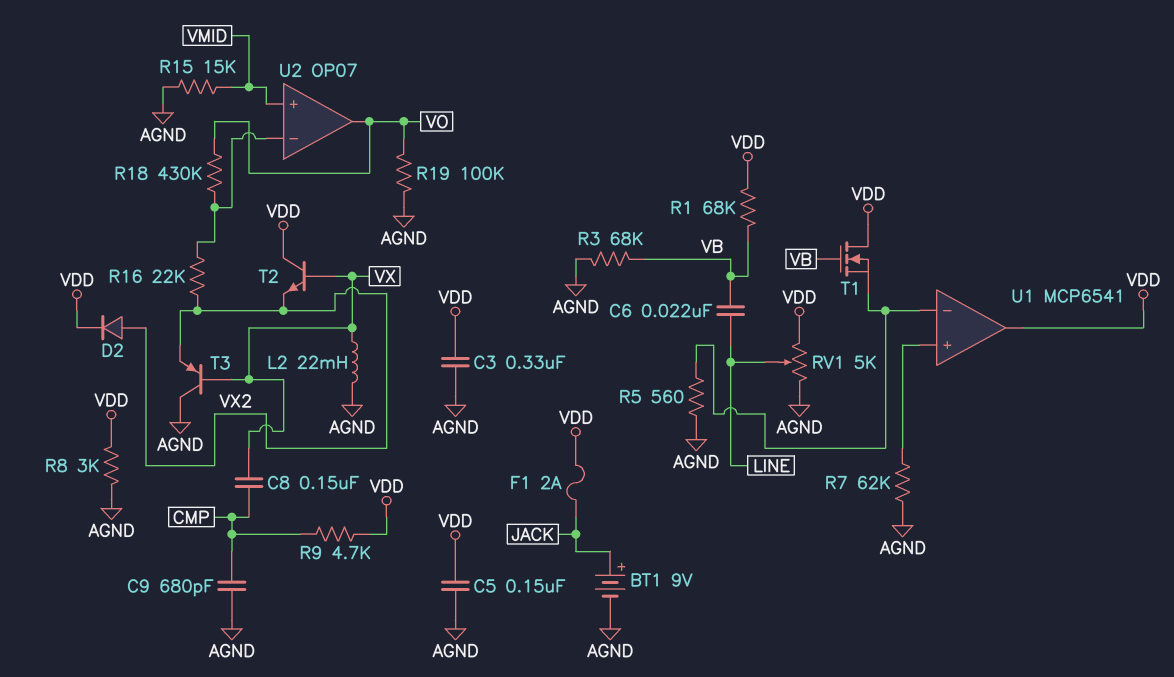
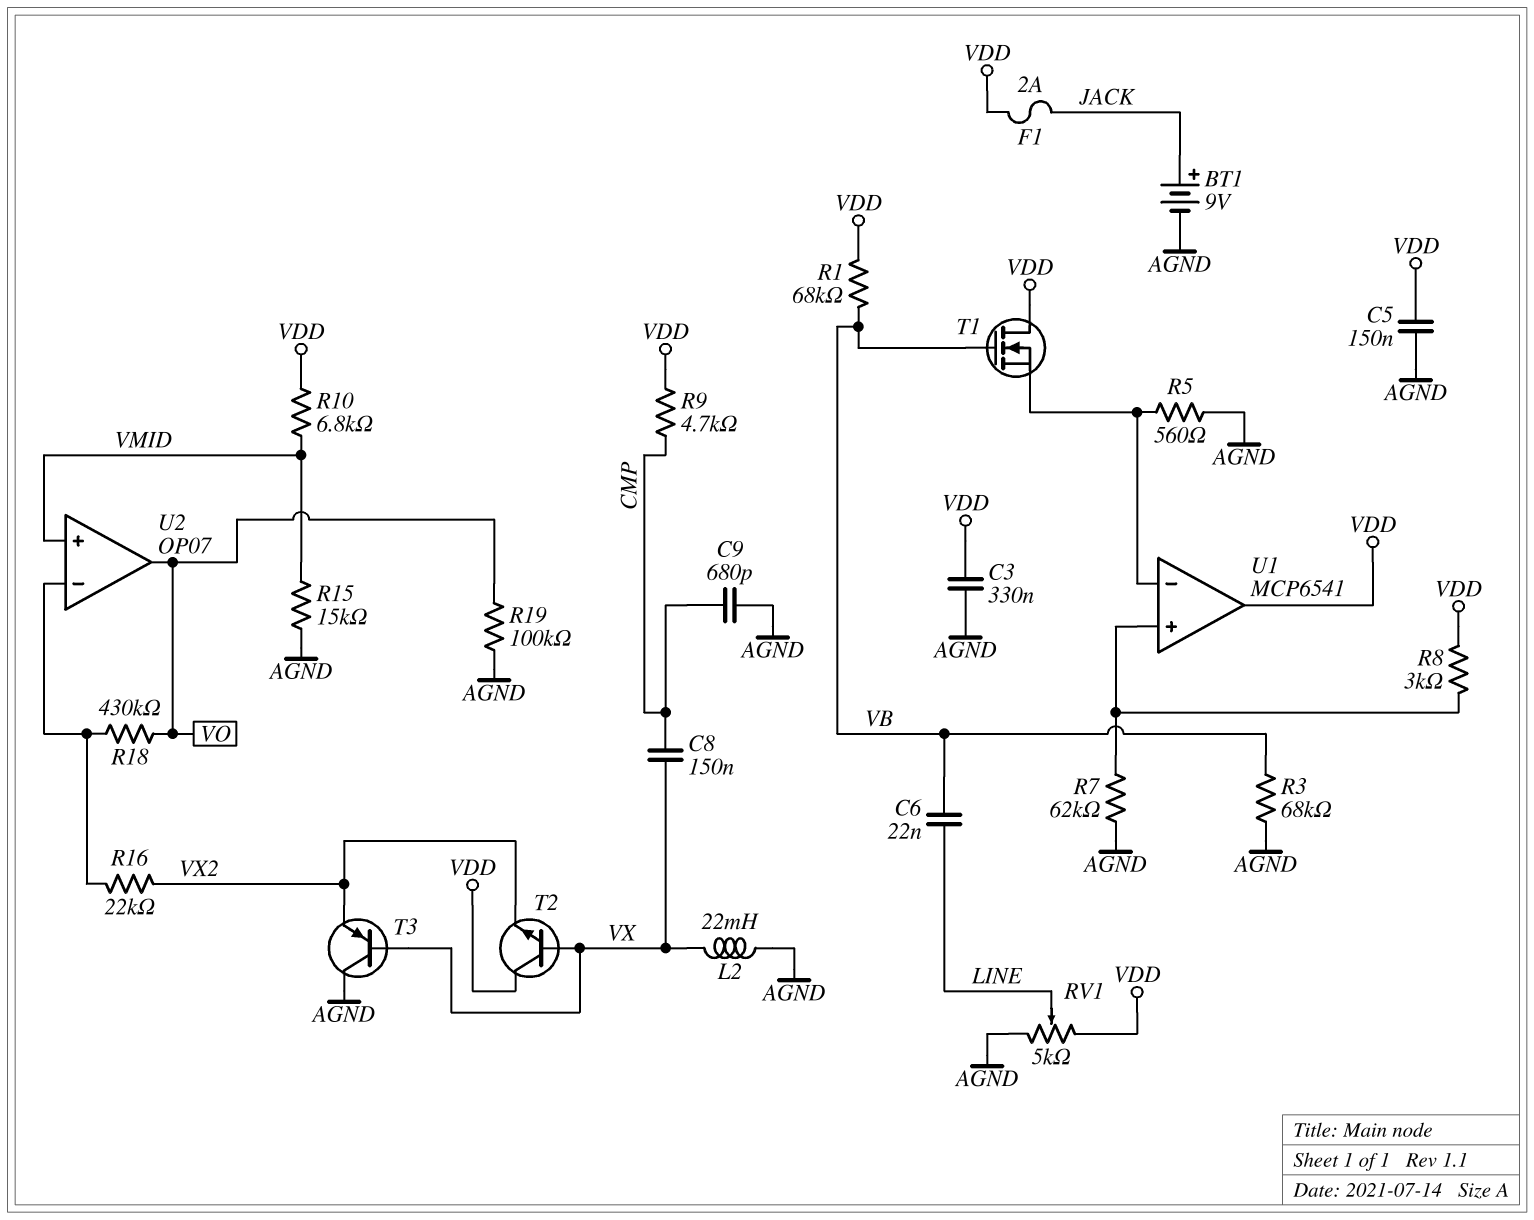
D2: diode (A VX2, K VDD) -> none
R8: 3k (AGND, VDD) -> 3k (U1/in+, VDD)
R10: none -> 6.8k (VDD, VMID)

